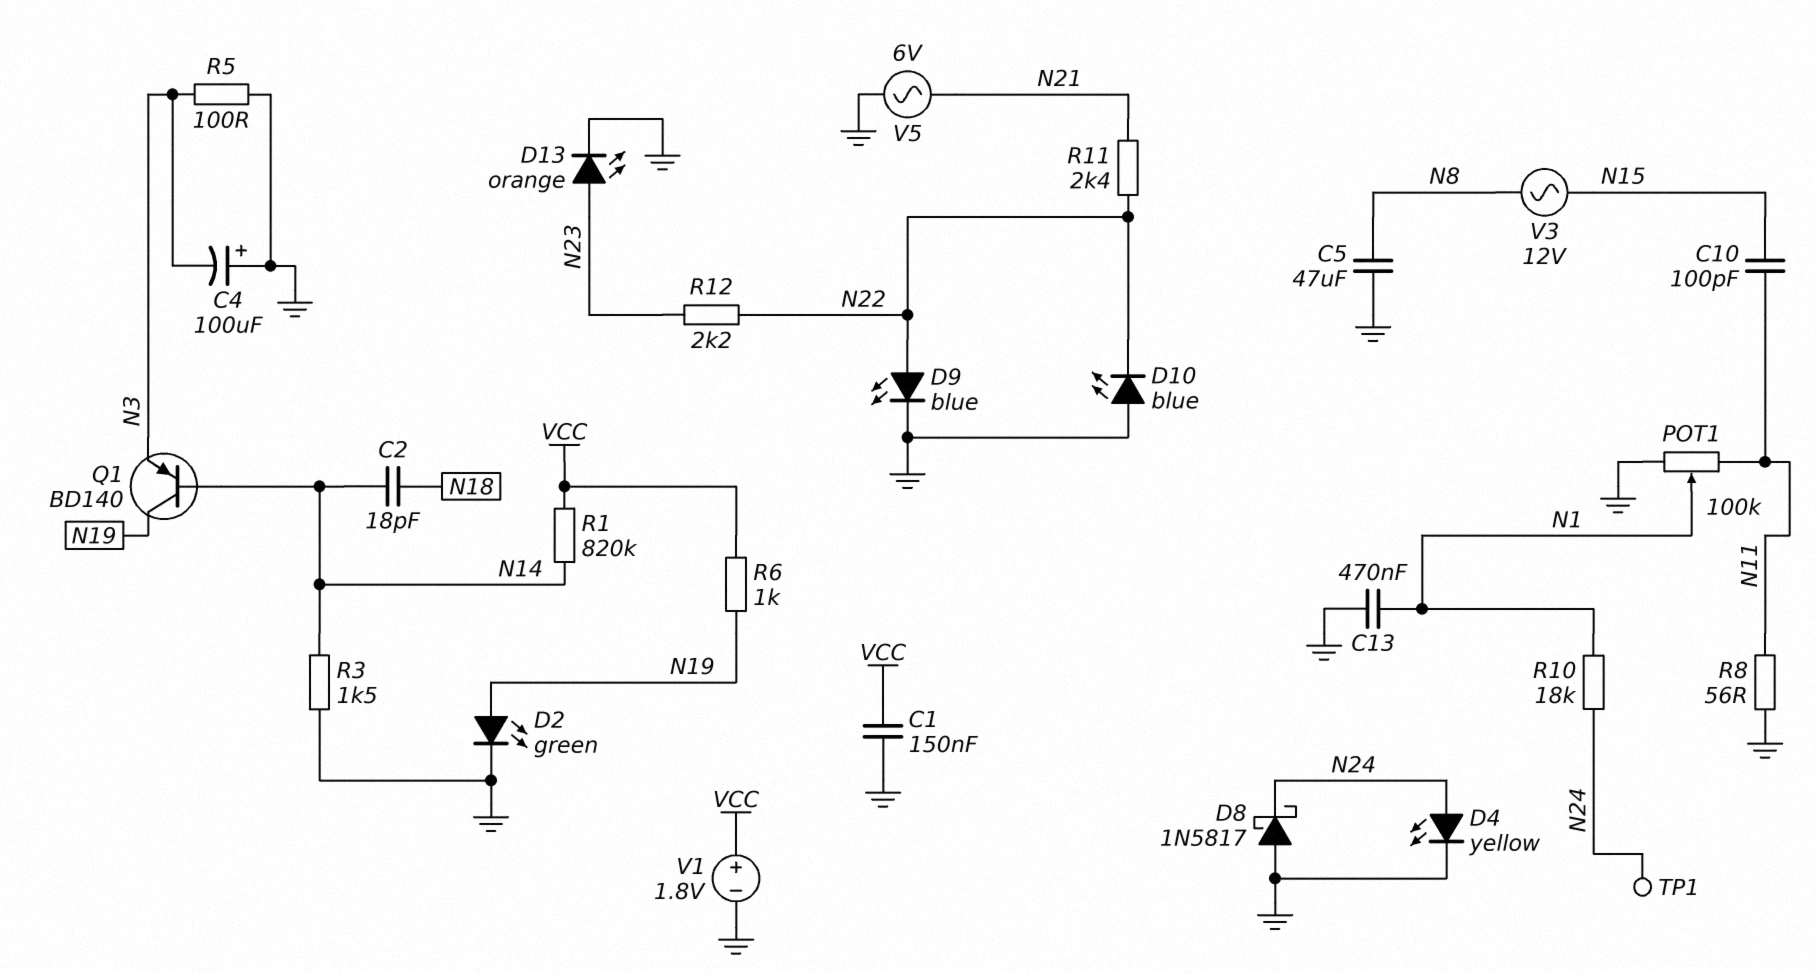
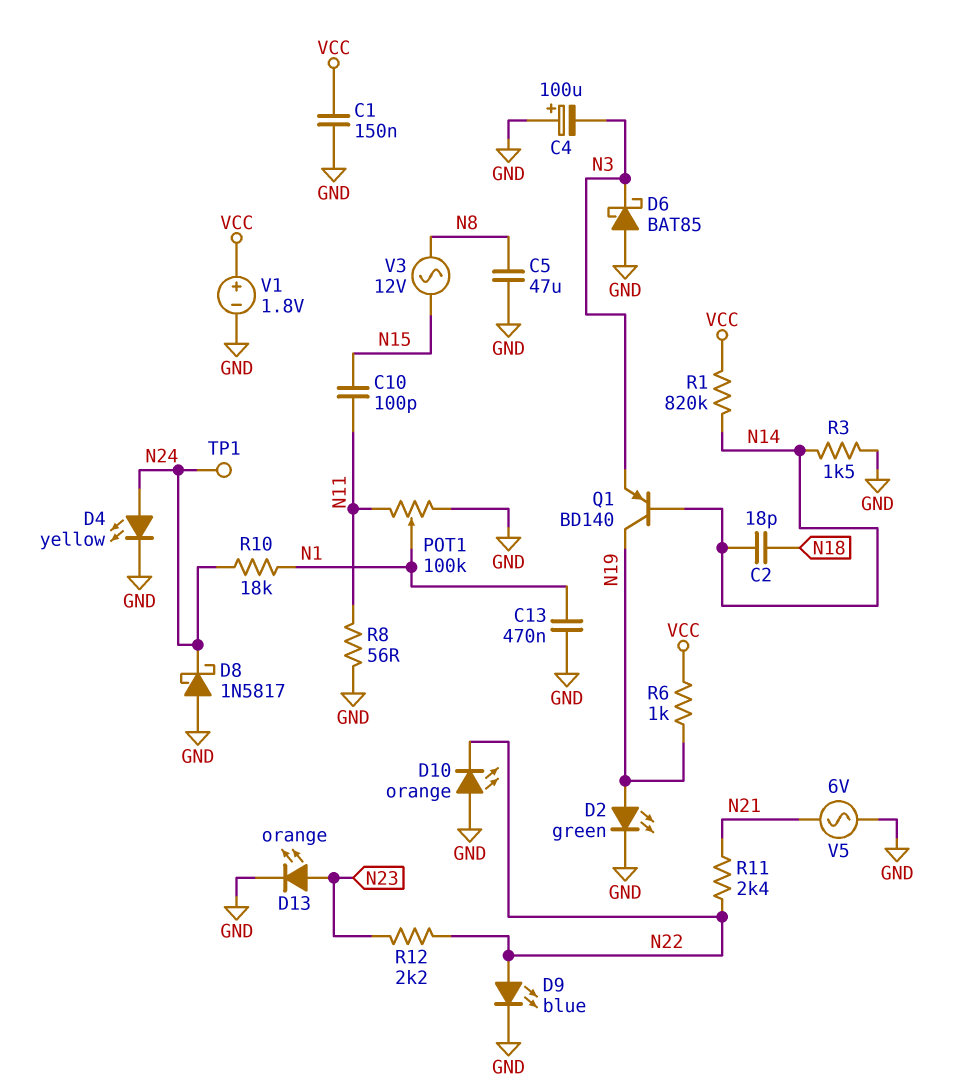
D6: none -> schottky BAT85 (A GND, K N3)
D10: LED blue (A GND, K N22) -> LED orange (A GND, K N22)
R5: 100 (GND, N3) -> none

